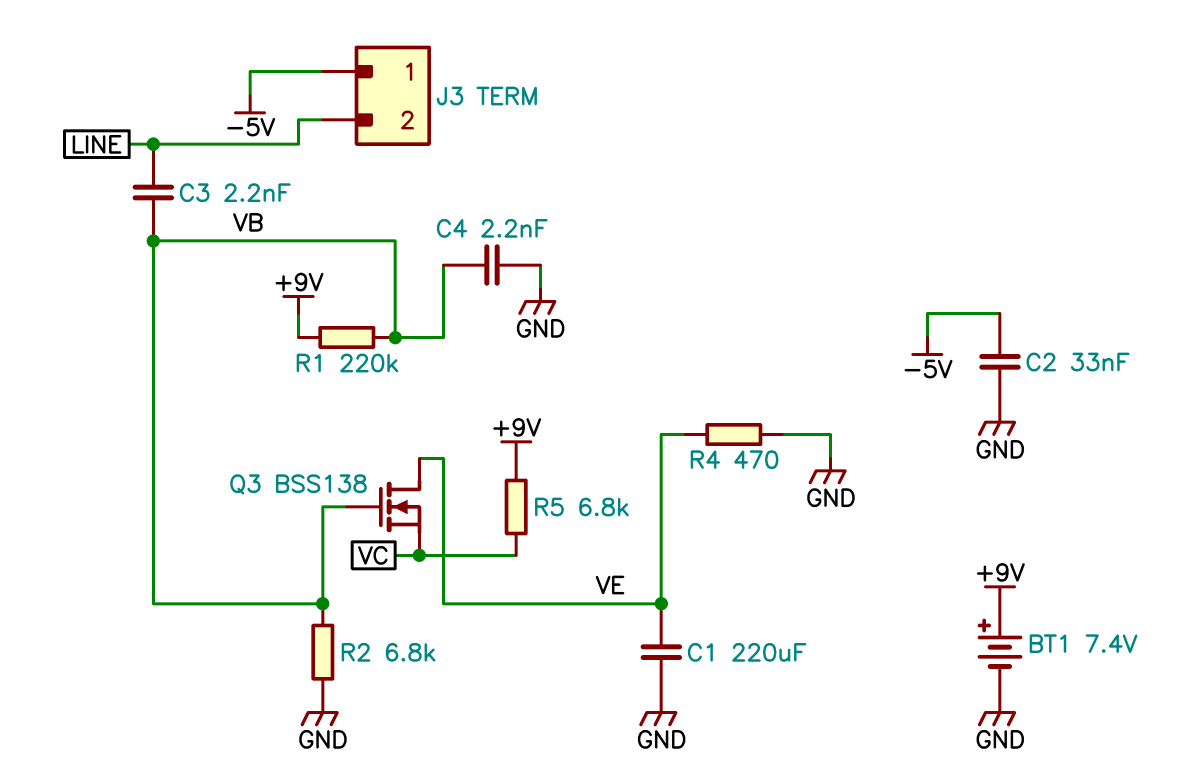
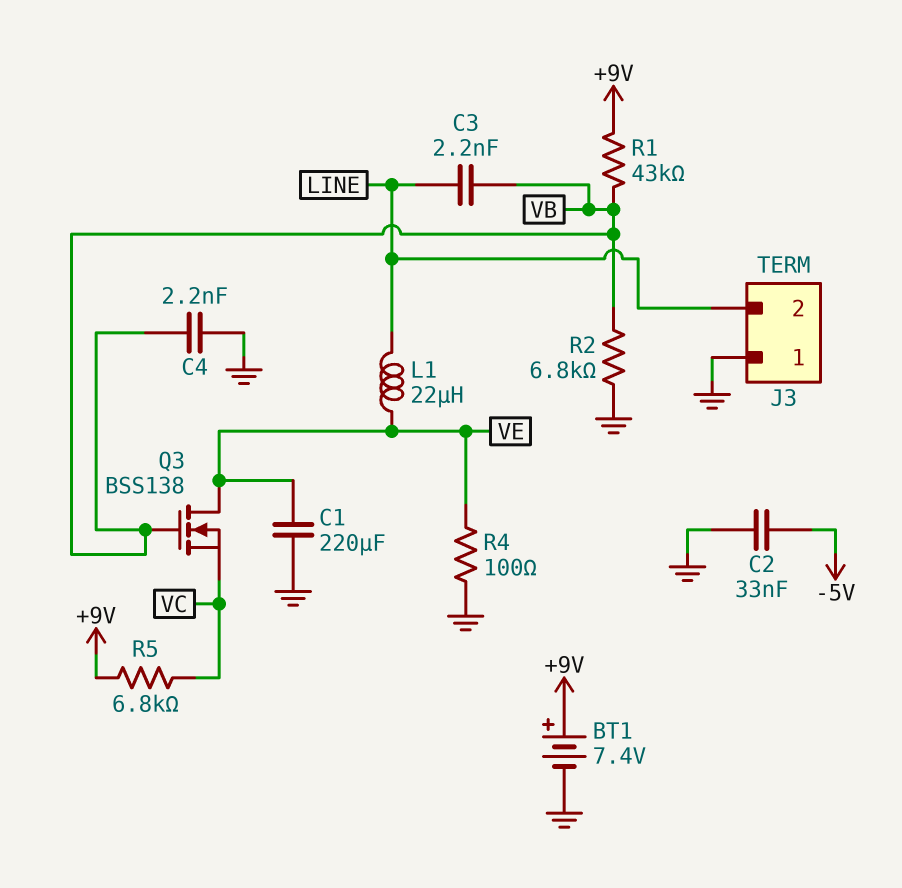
J3 pin 1: -5V -> GND
L1: none -> 22uH (LINE, VE)
R1: 220k (+9V, VB) -> 43k (+9V, VB)
R4: 470 (GND, VE) -> 100 (GND, VE)

